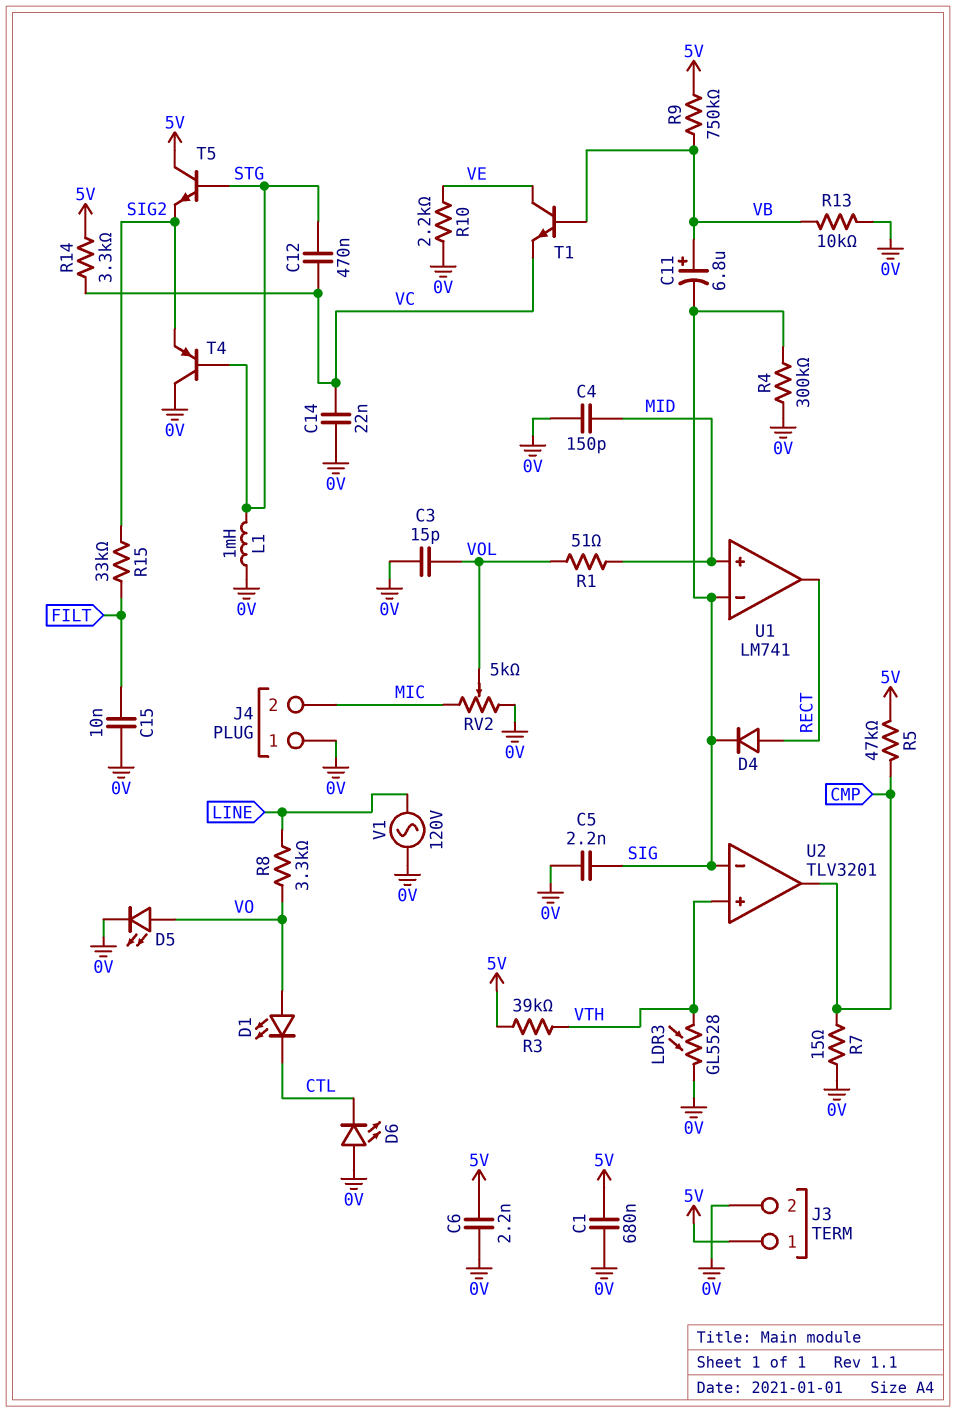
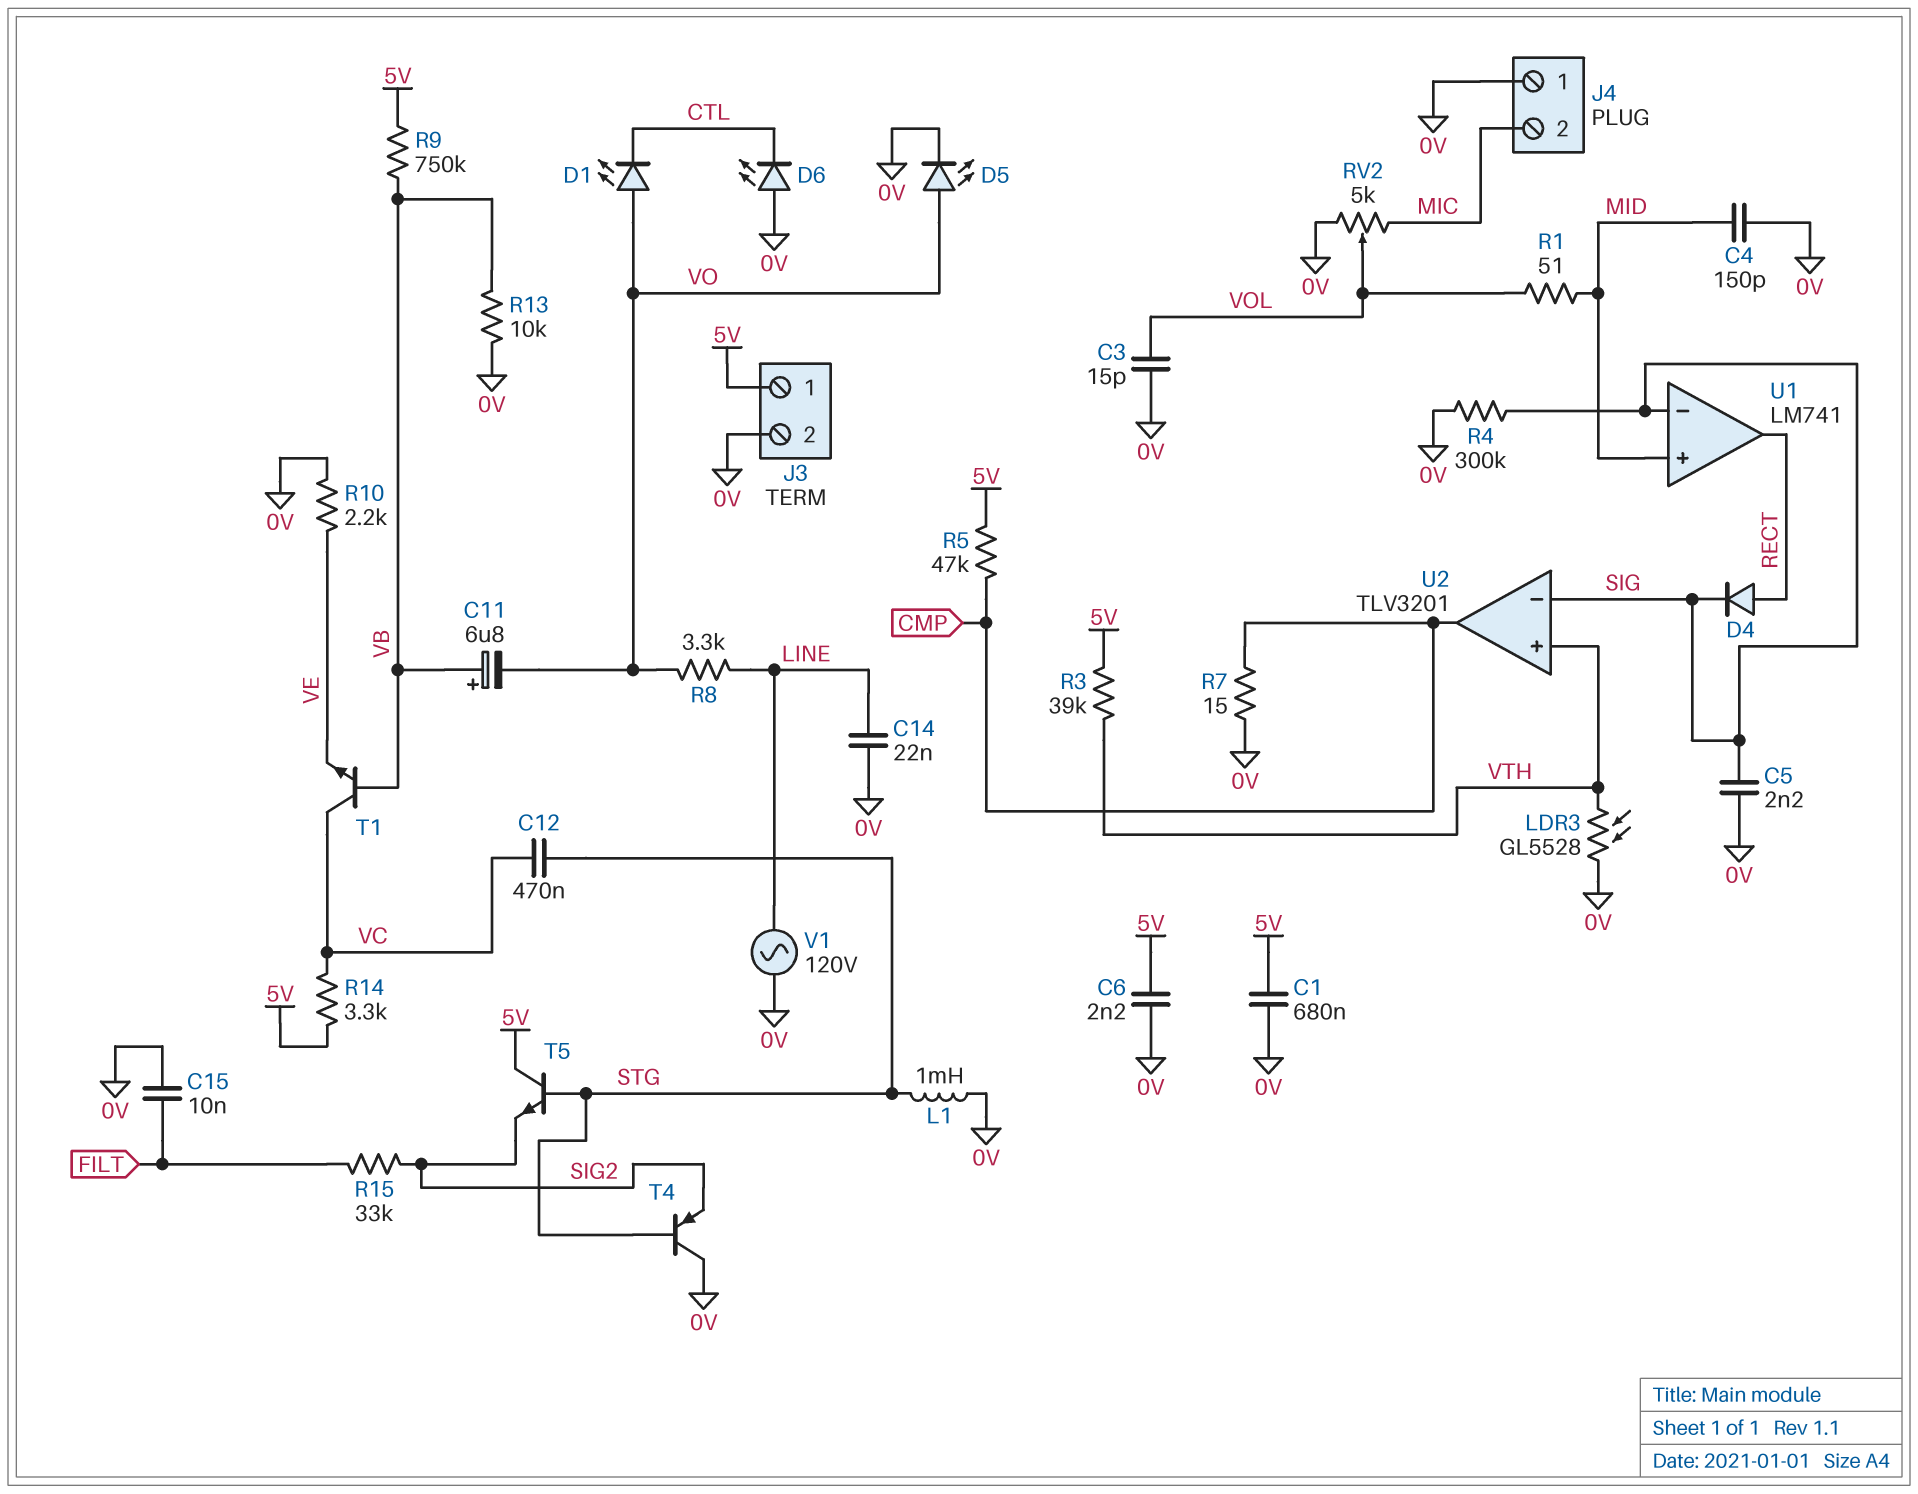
C11: 6.8uF (plus VB, minus SIG) -> 6.8uF (plus VB, minus VO)
C14: 22nF (0V, VC) -> 22nF (0V, LINE)
T1: NPN (B VB, C VE, E VC) -> NPN (B VB, C VC, E VE)

